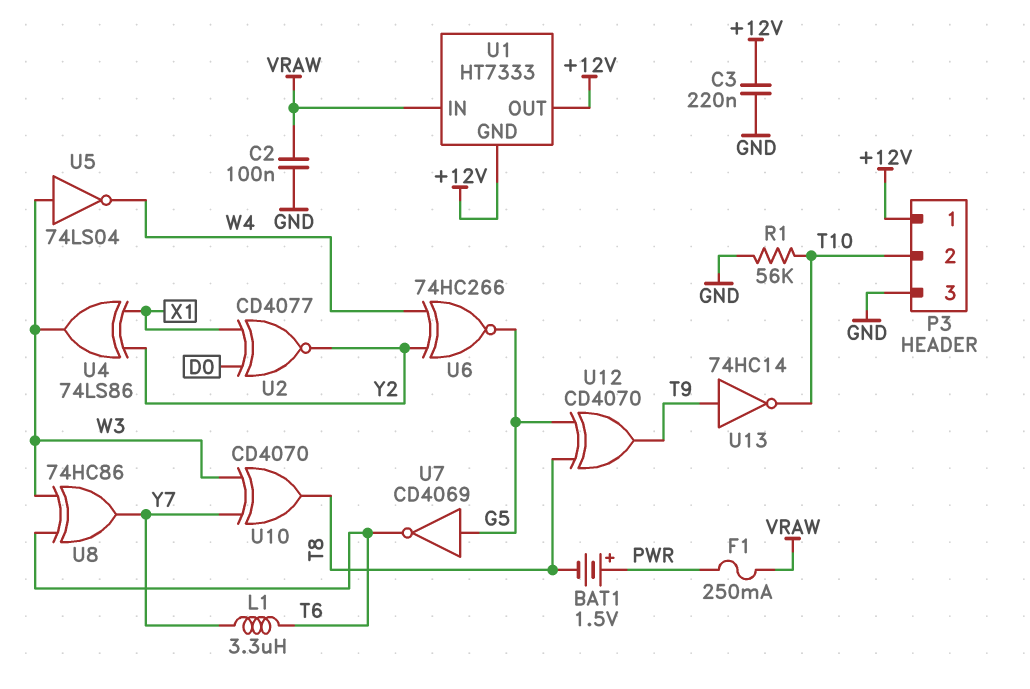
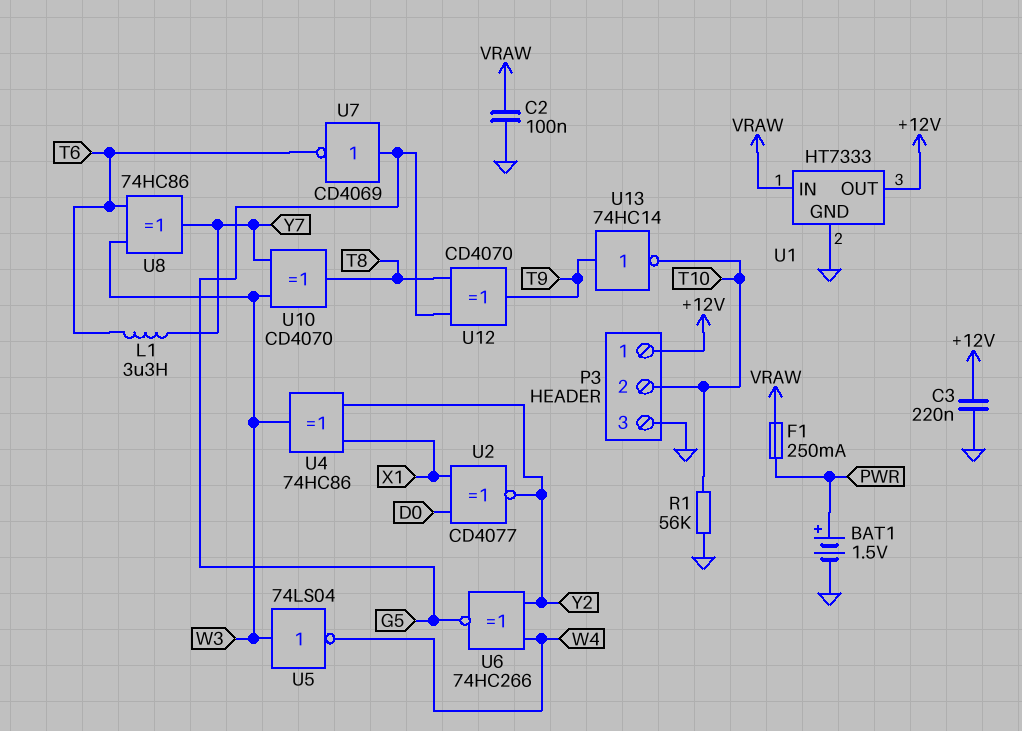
BAT1: 1.5V (plus PWR, minus T8) -> 1.5V (plus PWR, minus GND)
U1 pin GND: +12V -> GND
U4: XOR 74LS86 (in X1, in Y2, out W3) -> XOR 74HC86 (in X1, in Y2, out W3)

